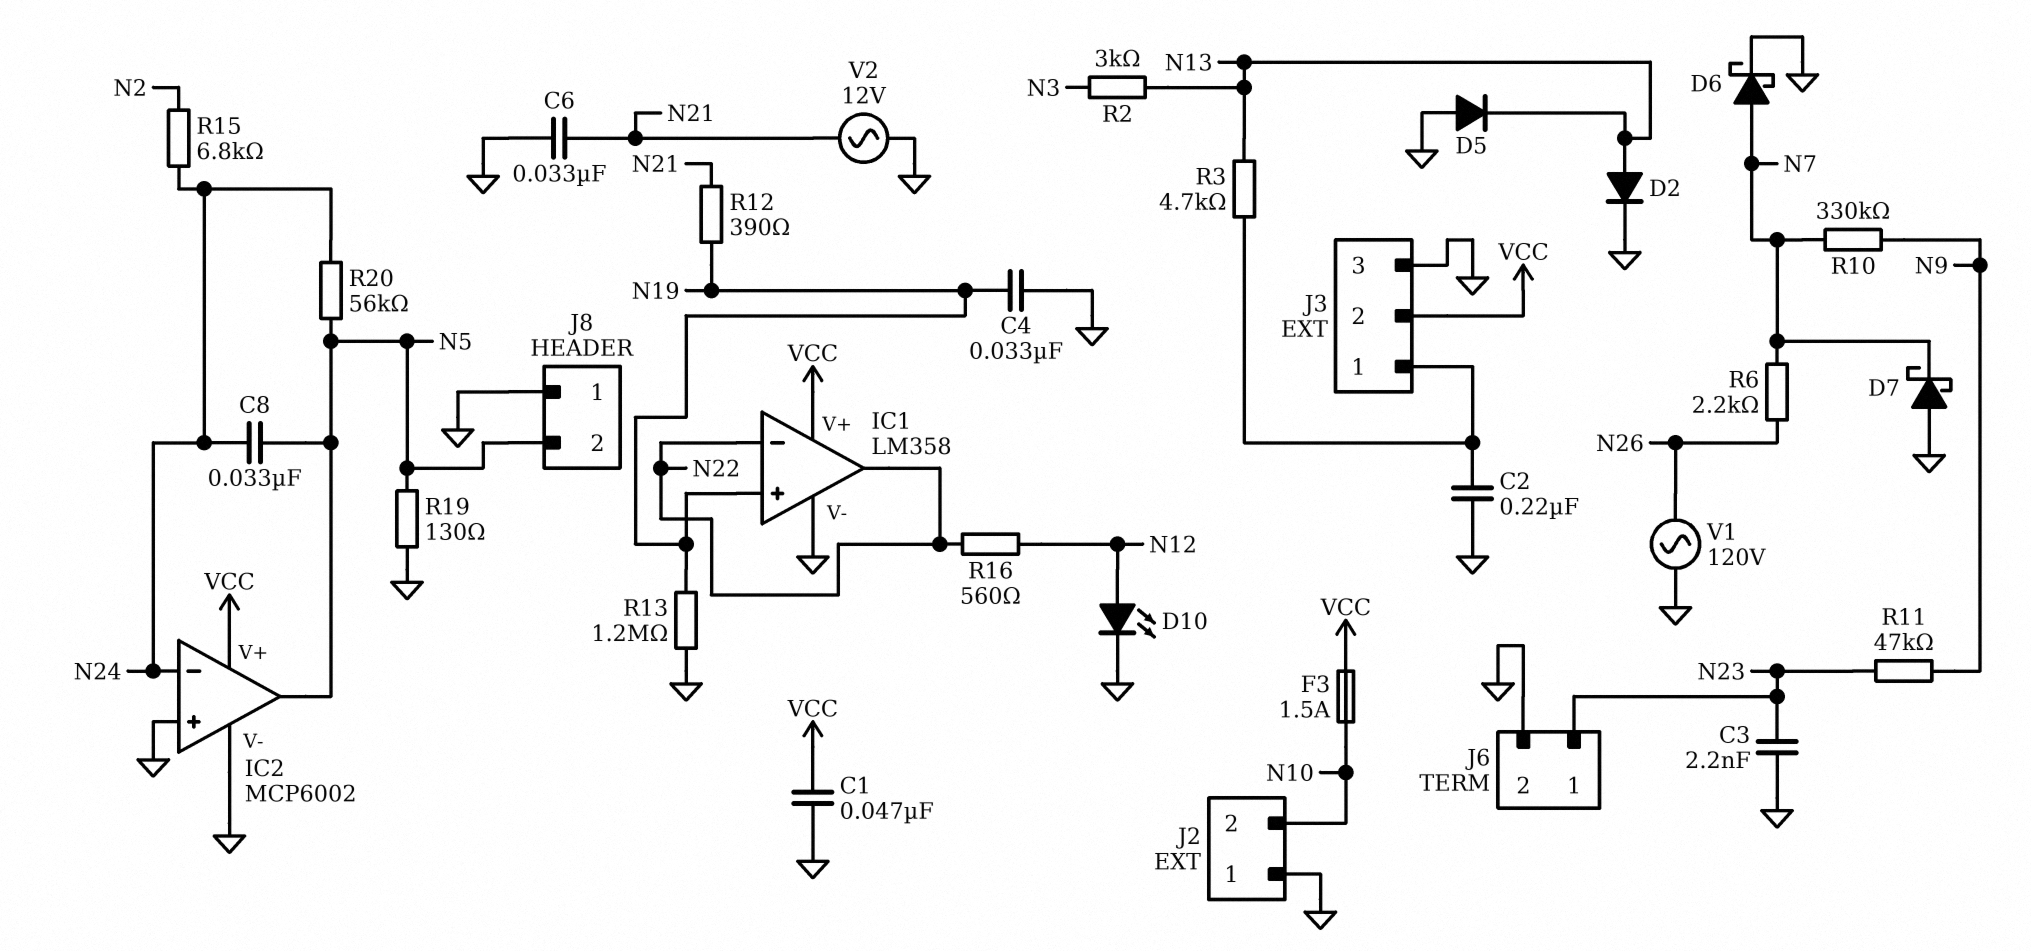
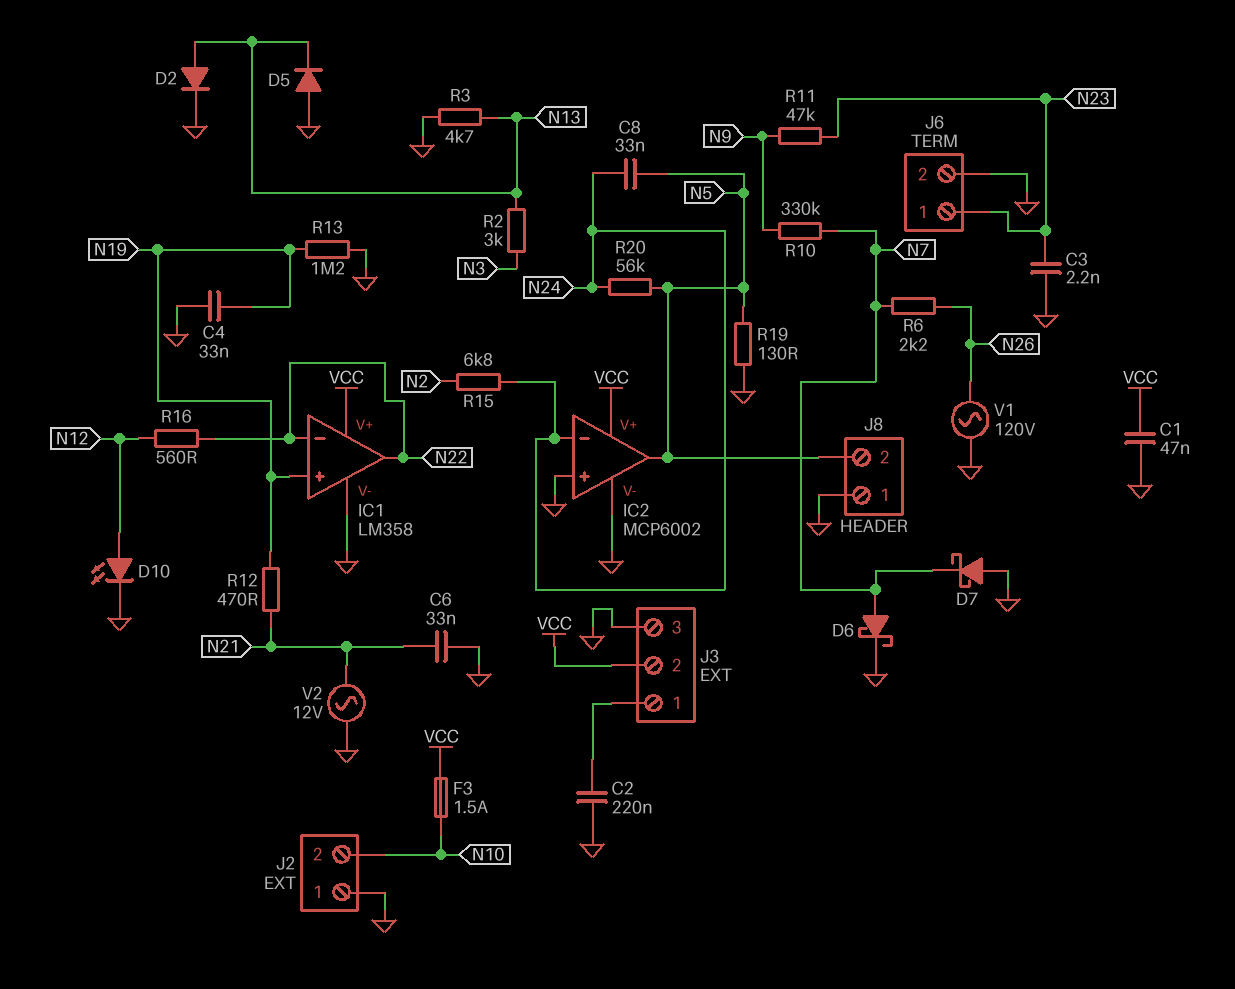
R3: 4.7k (J3/1, N13) -> 4.7k (GND, N13)
R12: 390 (N19, N21) -> 470 (N19, N21)

